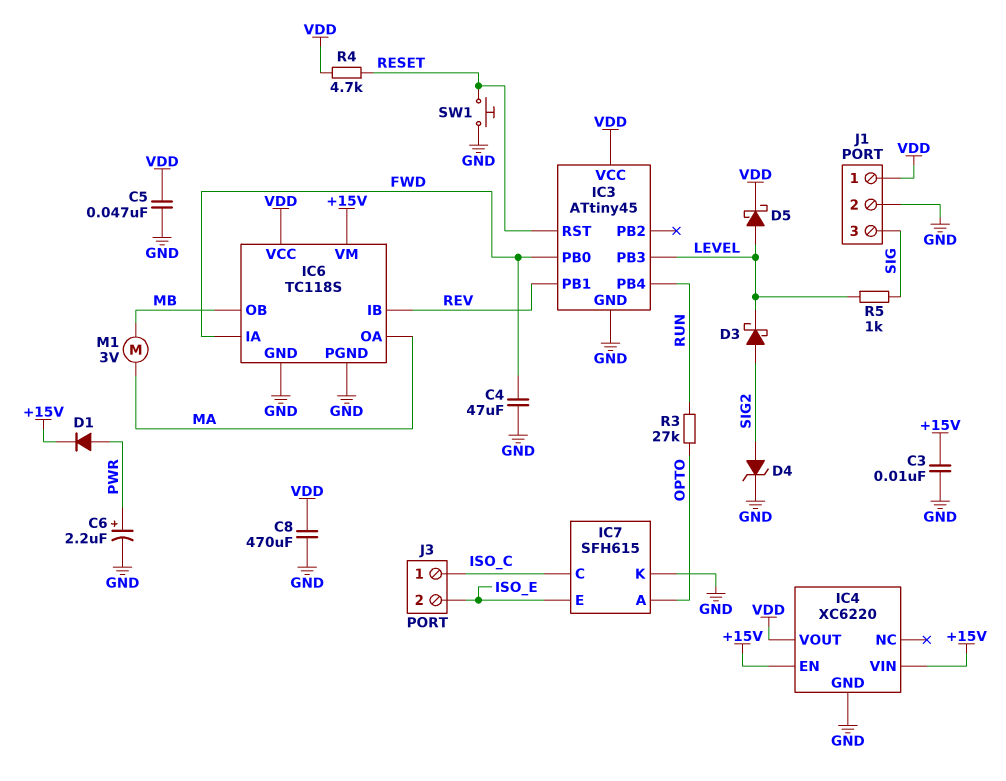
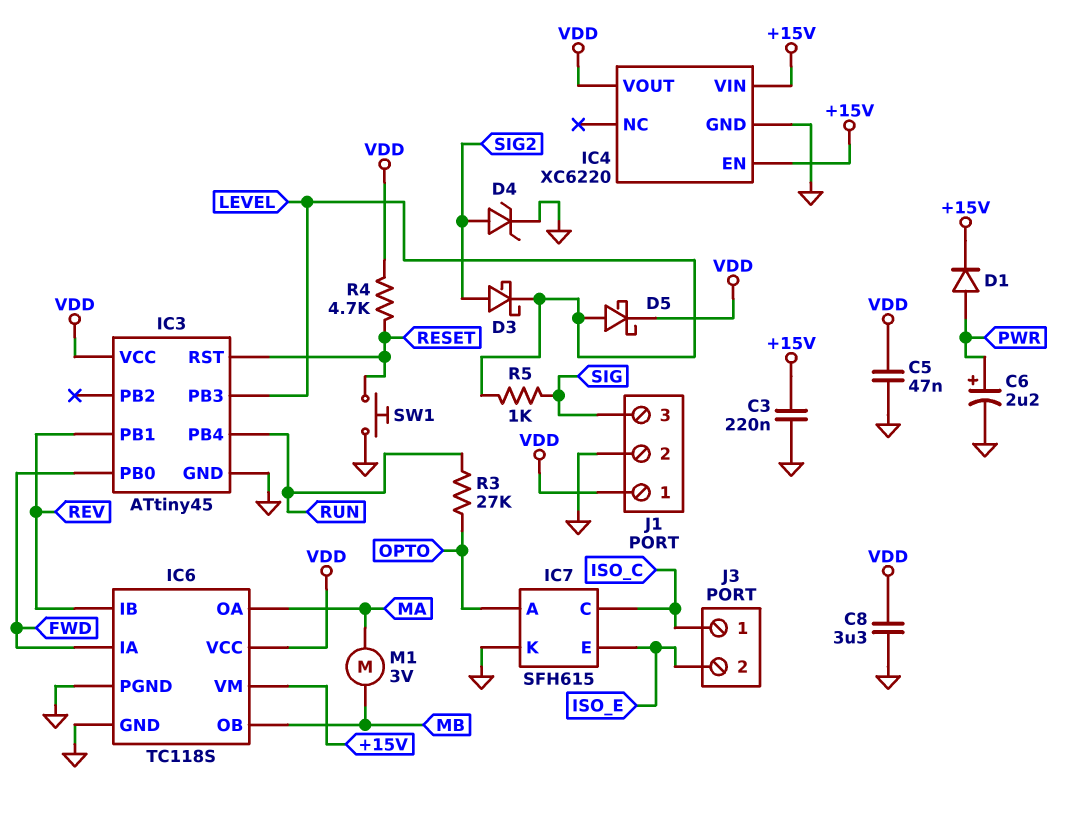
C3: 10nF (+15V, GND) -> 220nF (+15V, GND)
C4: 47uF (FWD, GND) -> none
C8: 470uF (GND, VDD) -> 3.3uF (GND, VDD)

